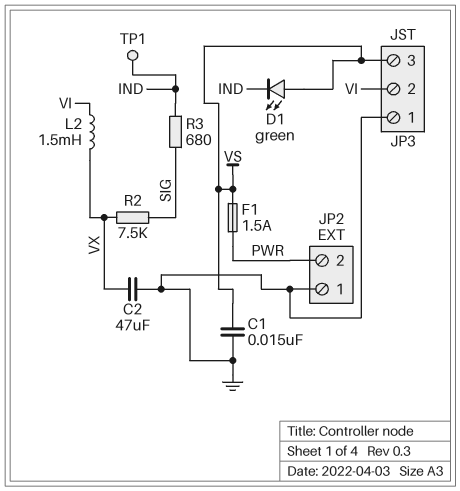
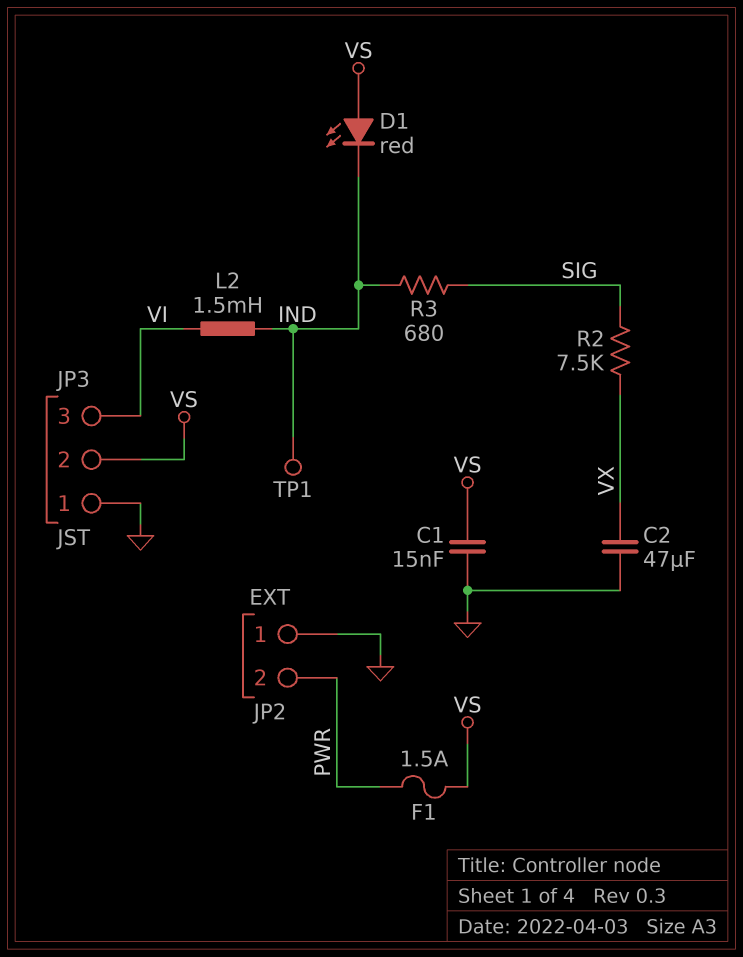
D1: LED green (A VS, K IND) -> LED red (A VS, K IND)
JP3 pin 2: VI -> VS
JP3 pin 3: VS -> VI
L2: 1.5mH (VI, VX) -> 1.5mH (IND, VI)

